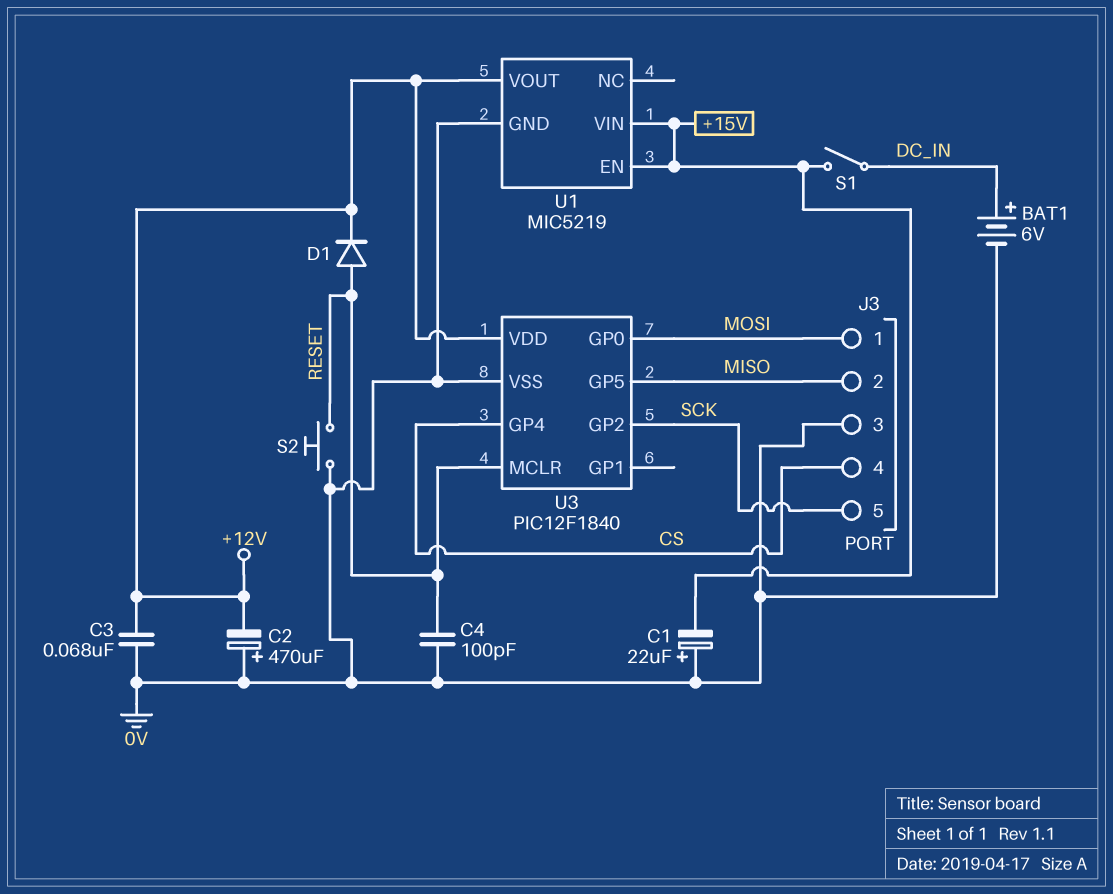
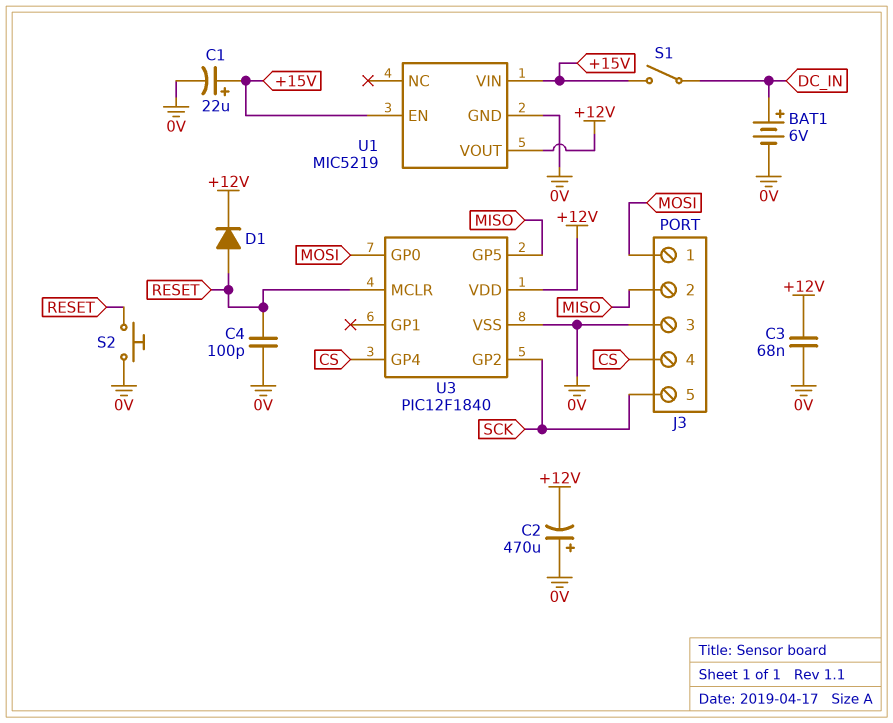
C1: 22uF (plus 0V, minus +15V) -> 22uF (plus +15V, minus 0V)

